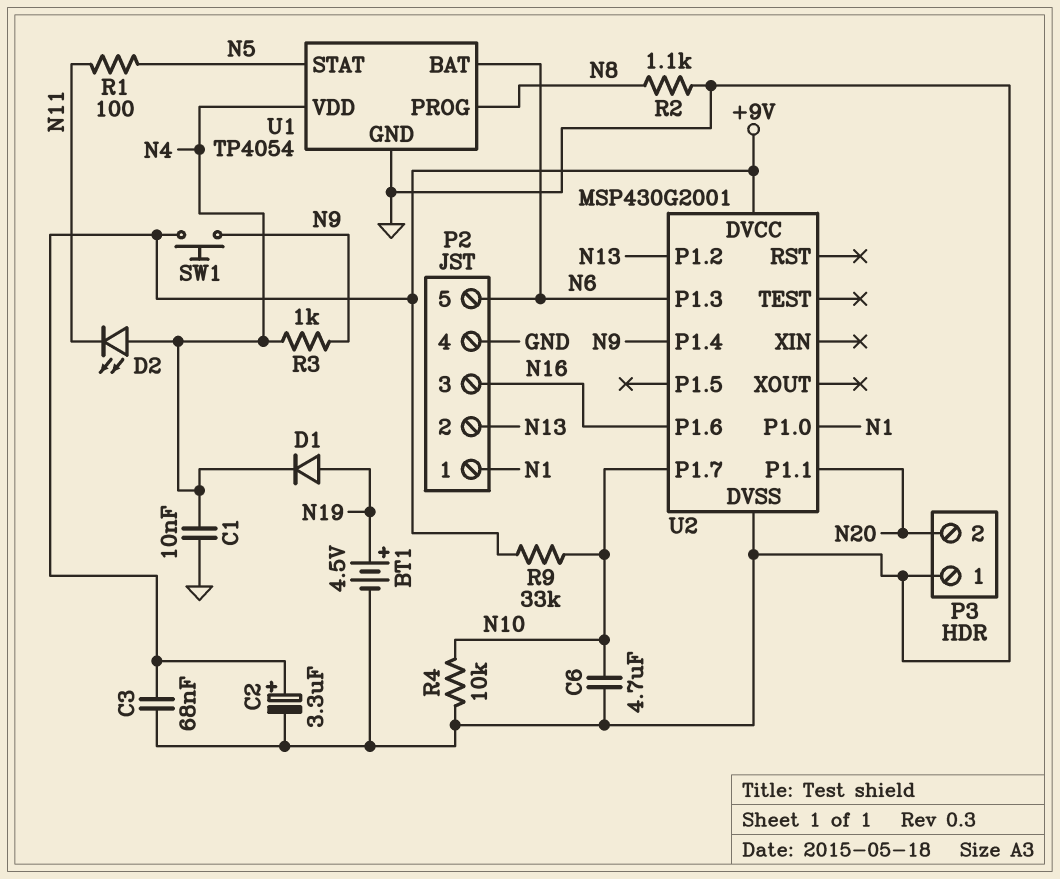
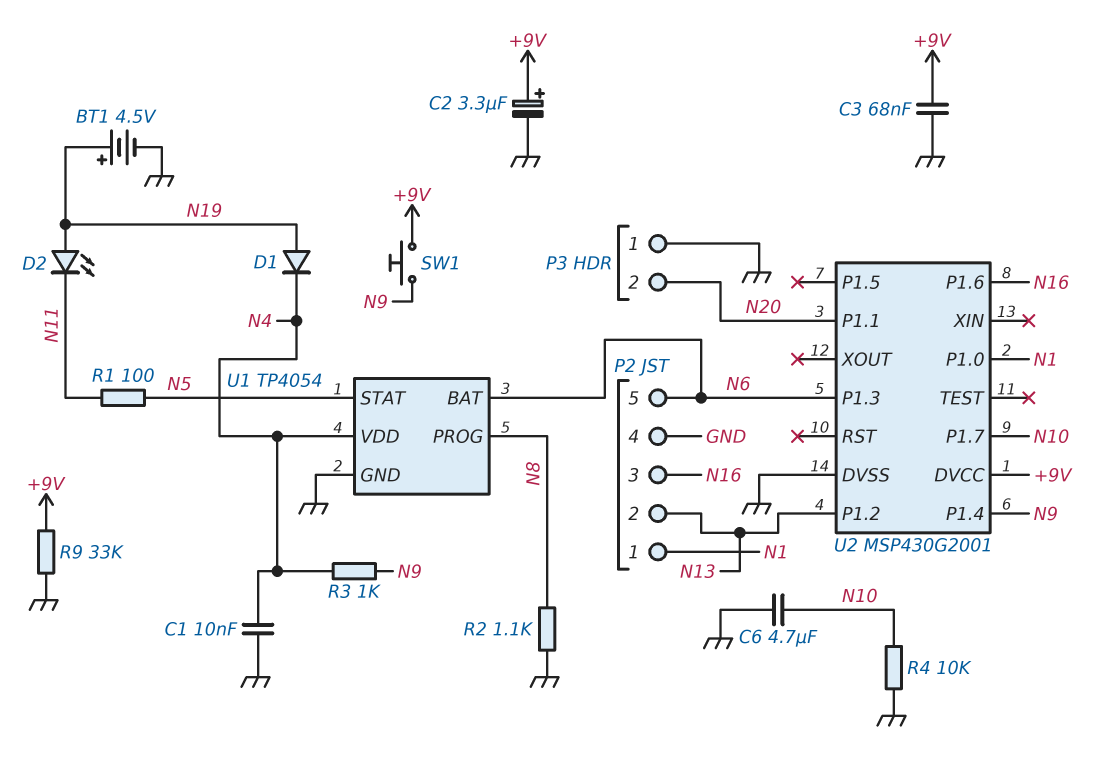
D2: LED (A N4, K N11) -> LED (A N19, K N11)
R9: 33k (+9V, N10) -> 33k (+9V, GND)

